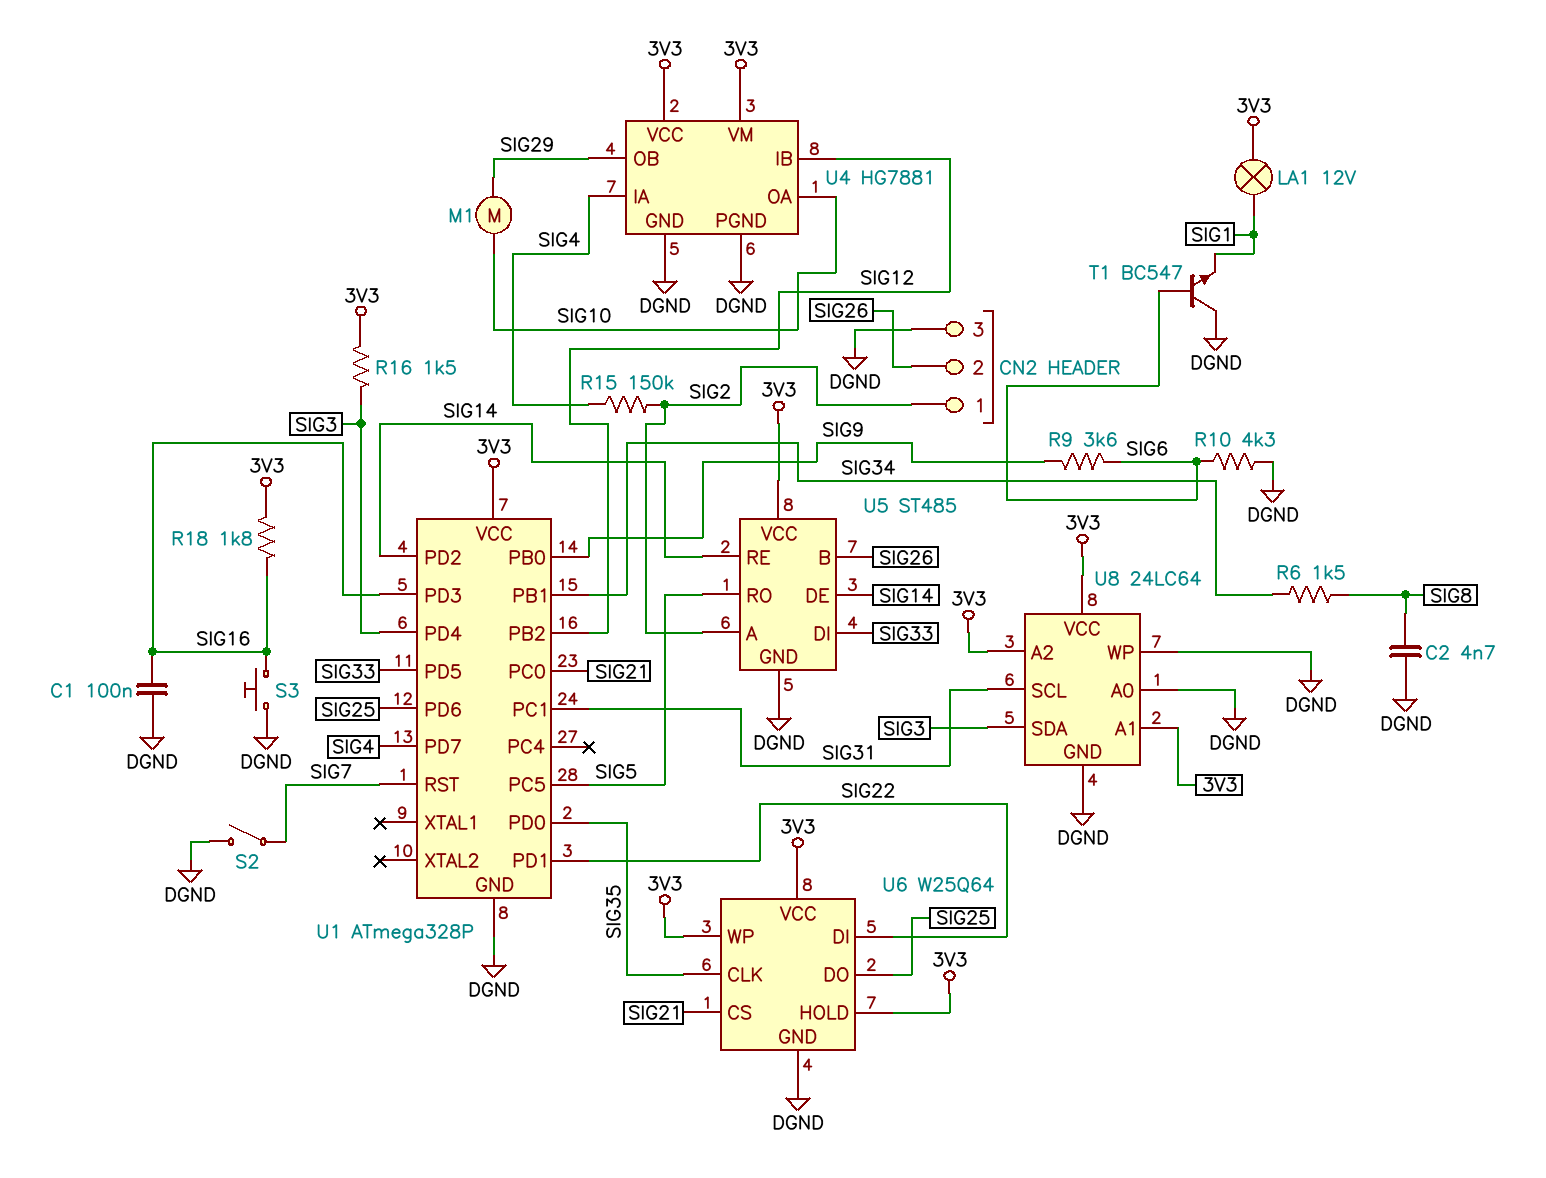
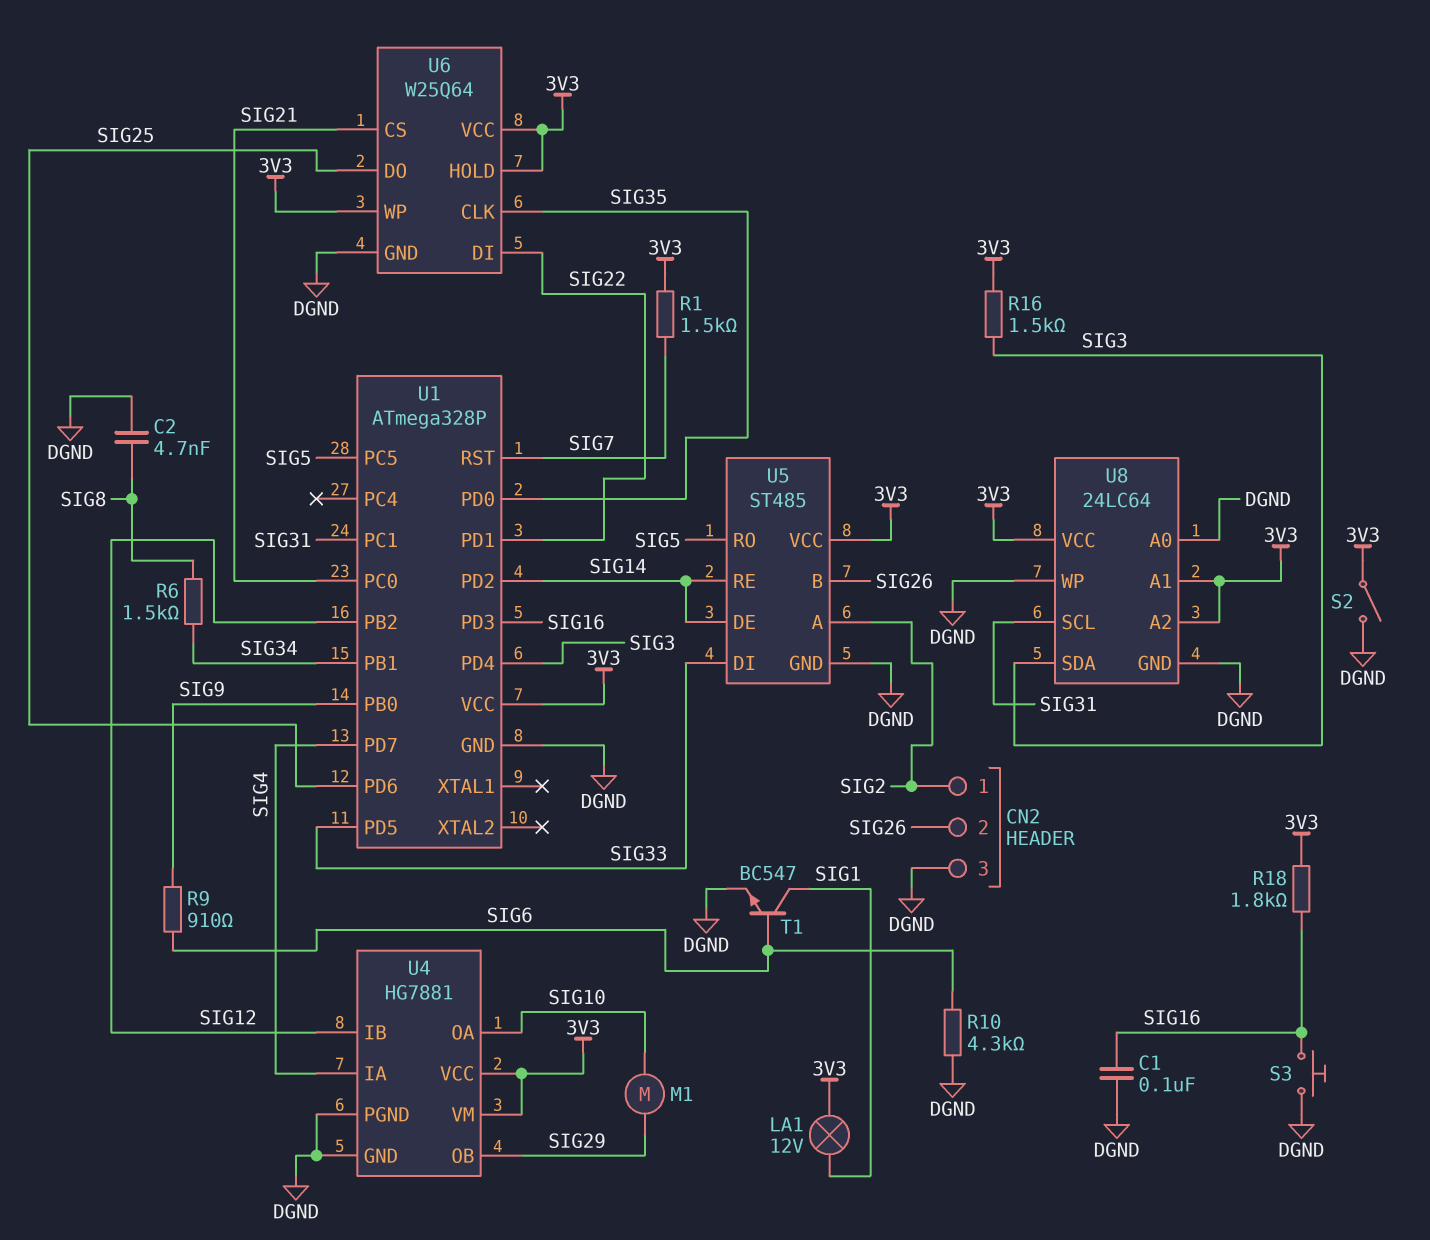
R1: none -> 1.5k (3V3, SIG7)
R9: 3.6k (SIG6, SIG9) -> 910 (SIG6, SIG9)
R15: 150k (SIG2, SIG4) -> none
S2: switch (DGND, SIG7) -> switch (3V3, DGND)
T1: NPN BC547 (B SIG6, C DGND, E SIG1) -> NPN BC547 (B SIG6, C SIG1, E DGND)

